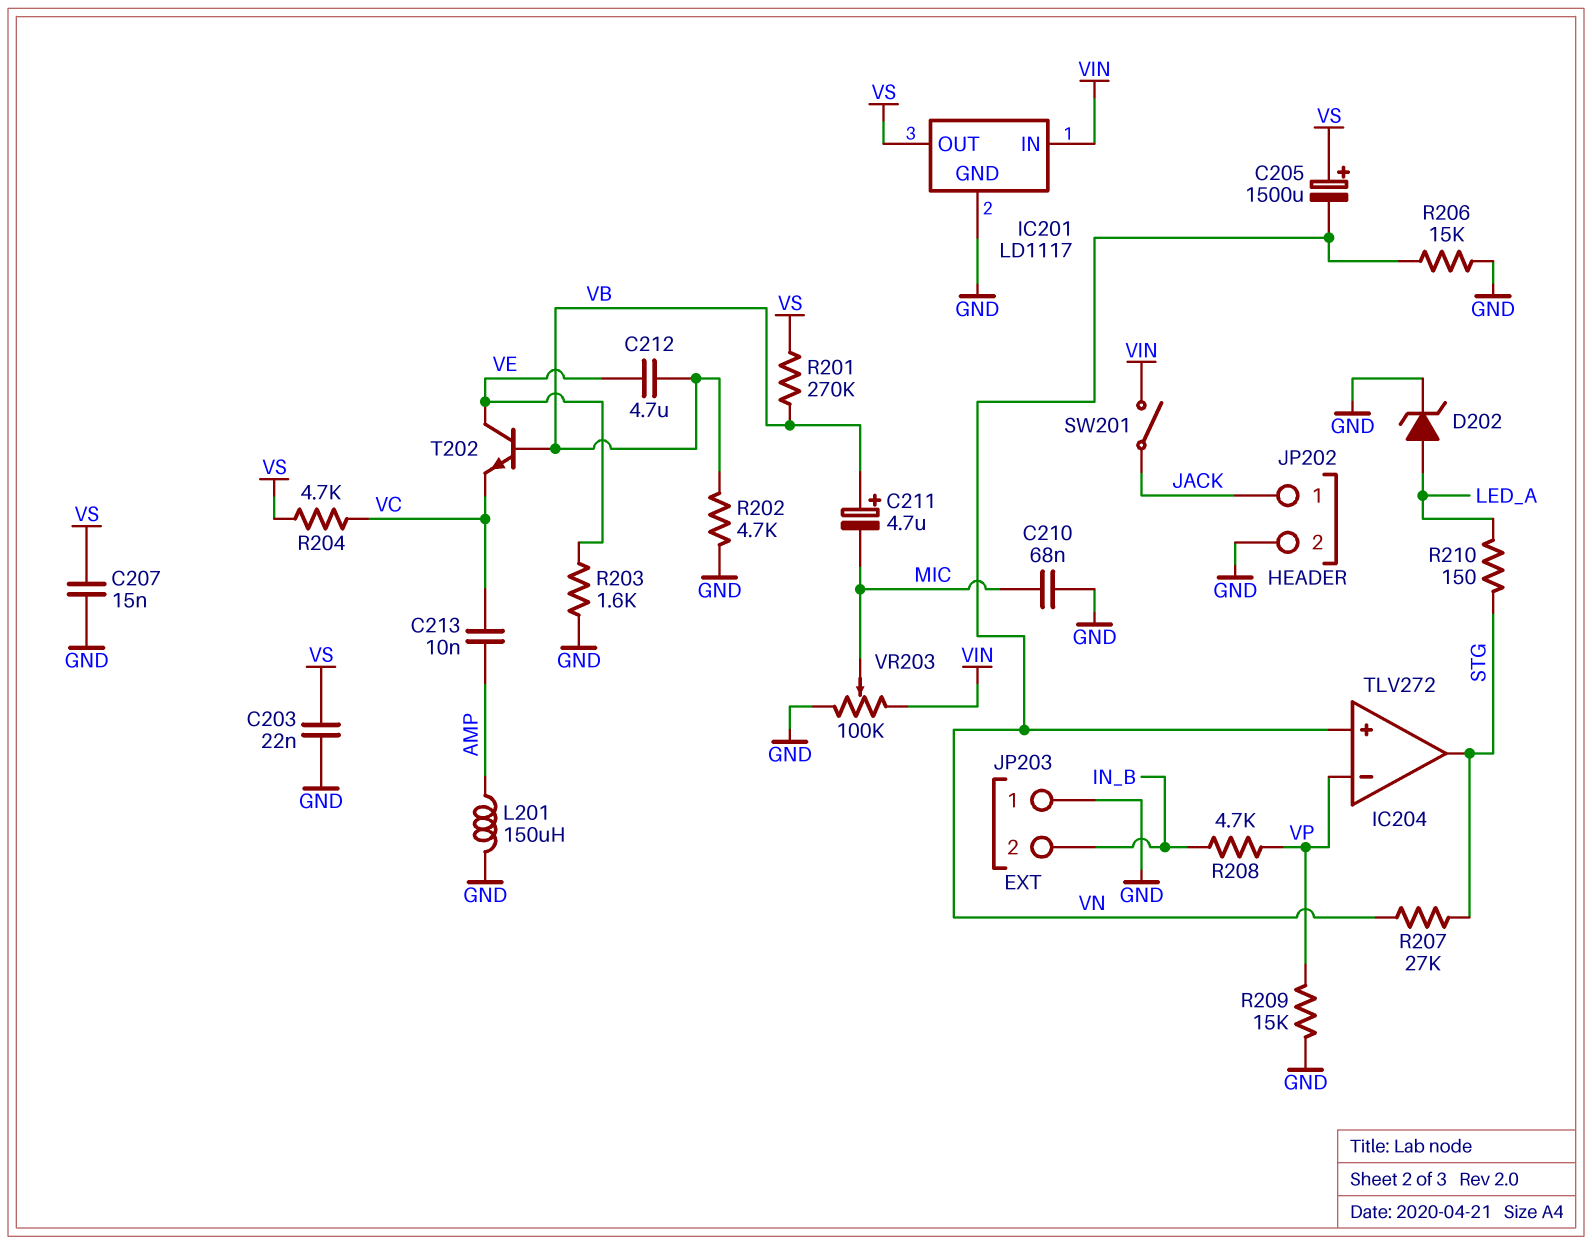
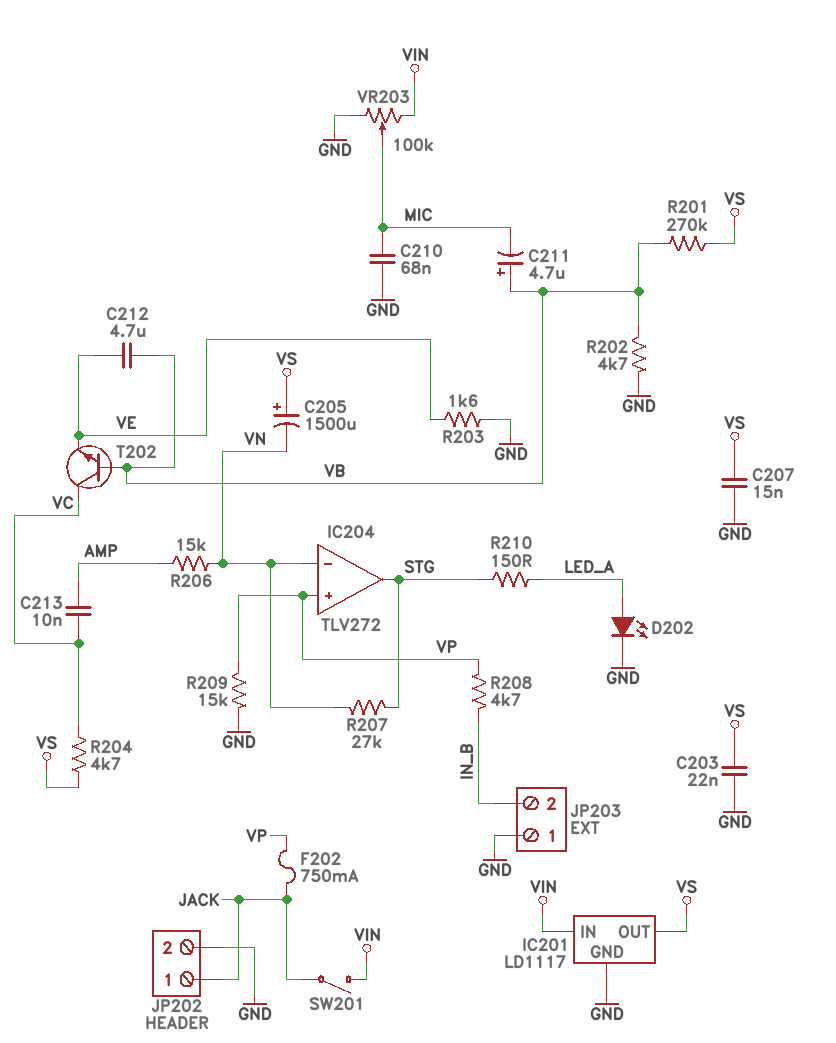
D202: zener (A LED_A, K GND) -> LED (A LED_A, K GND)
F202: none -> 750mA (JACK, VP)
IC204 pin in+: VN -> VP
IC204 pin in-: VP -> VN
L201: 150uH (AMP, GND) -> none
R206: 15k (GND, VN) -> 15k (AMP, VN)
T202: NPN (B VB, C VE, E VC) -> NPN (B VB, C VC, E VE)

